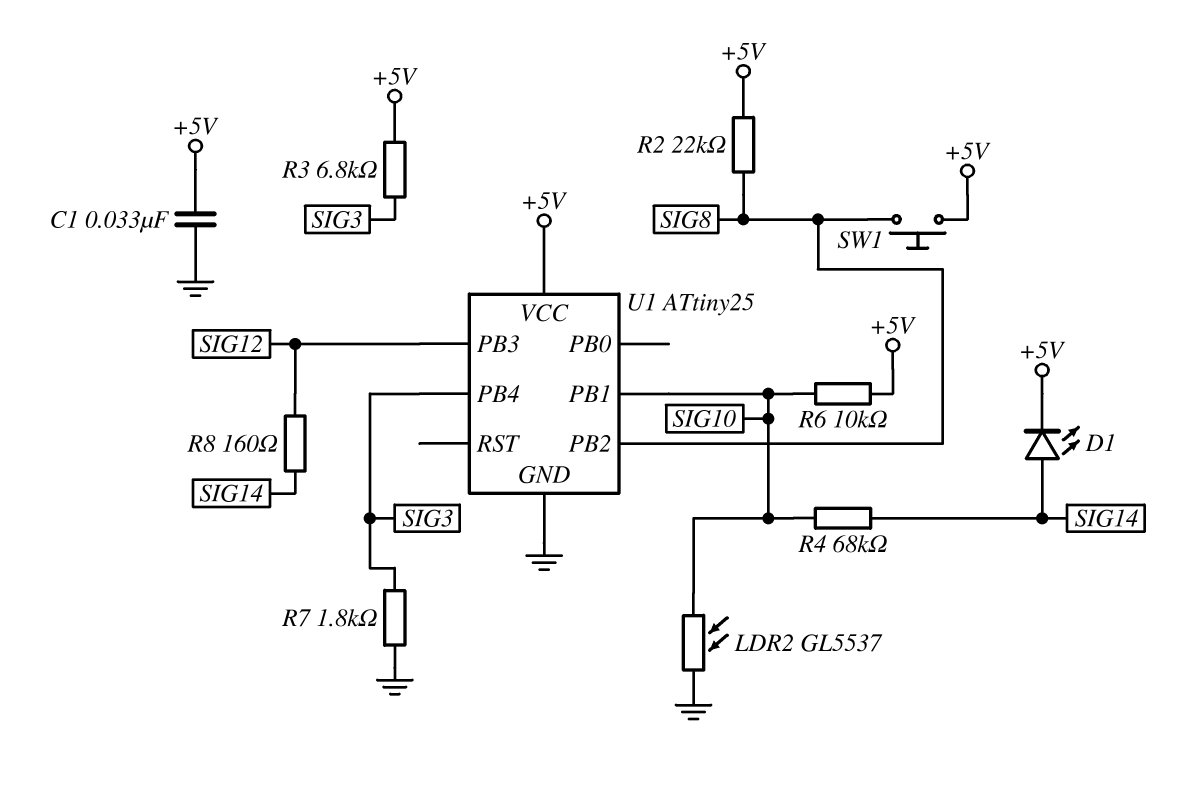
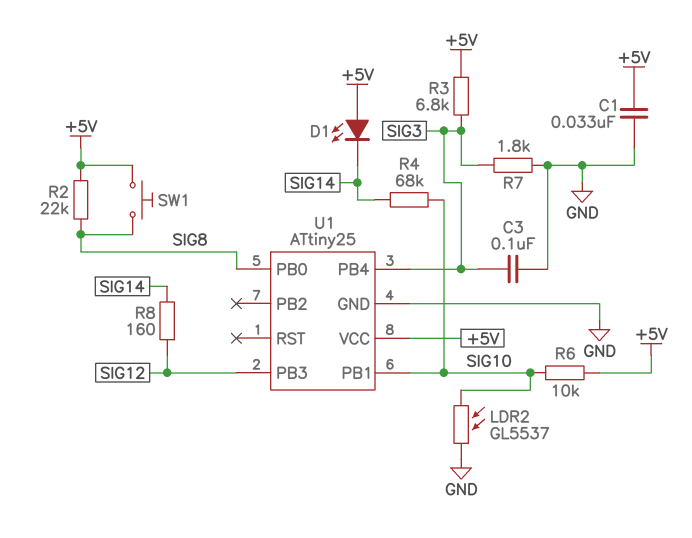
C3: none -> 100nF (GND, SIG3)
D1: LED (A SIG14, K +5V) -> LED (A +5V, K SIG14)
U1 pin PB0: none -> SIG8
U1 pin PB2: SIG8 -> none

